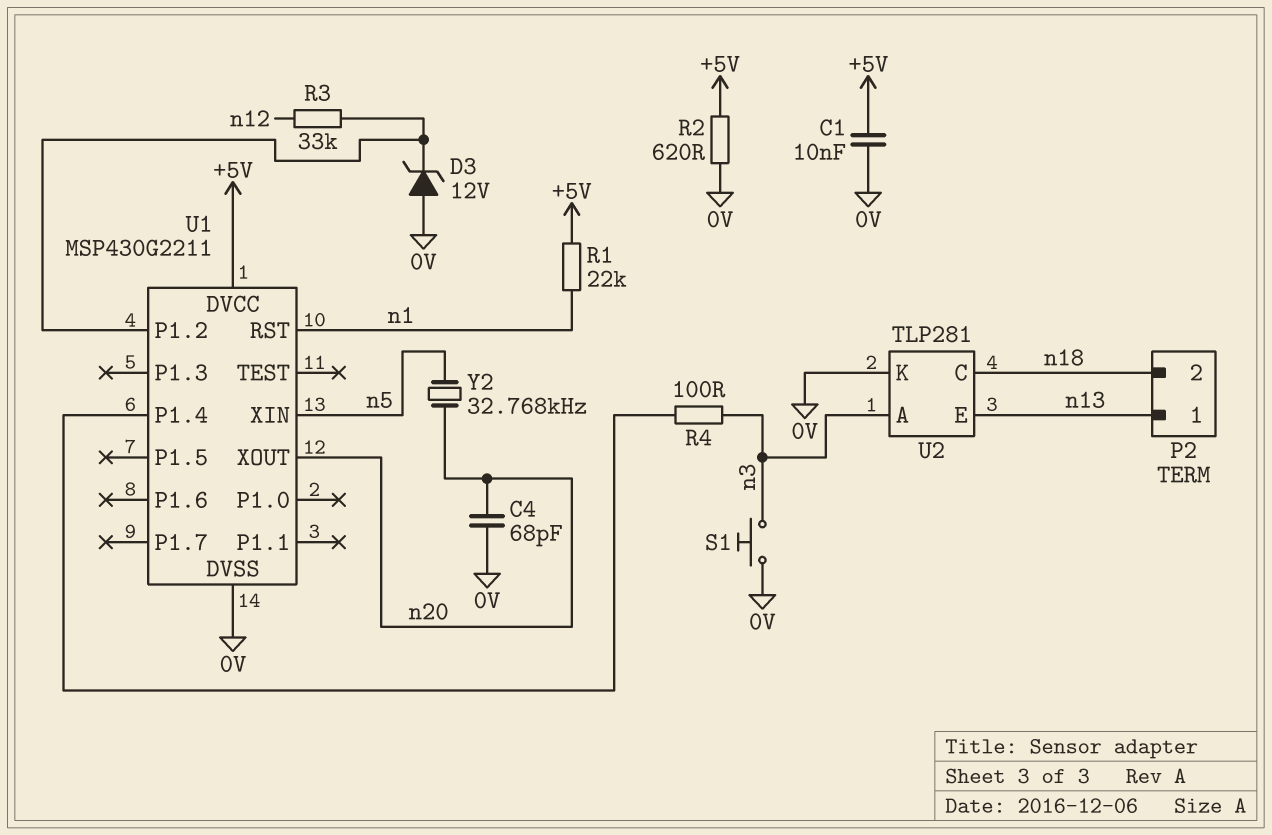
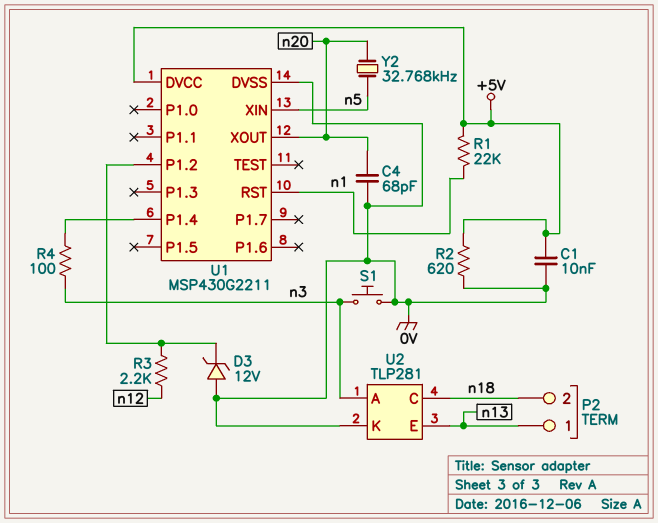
R3: 33k (U1/P1.2, n12) -> 2.2k (U1/P1.2, n12)

